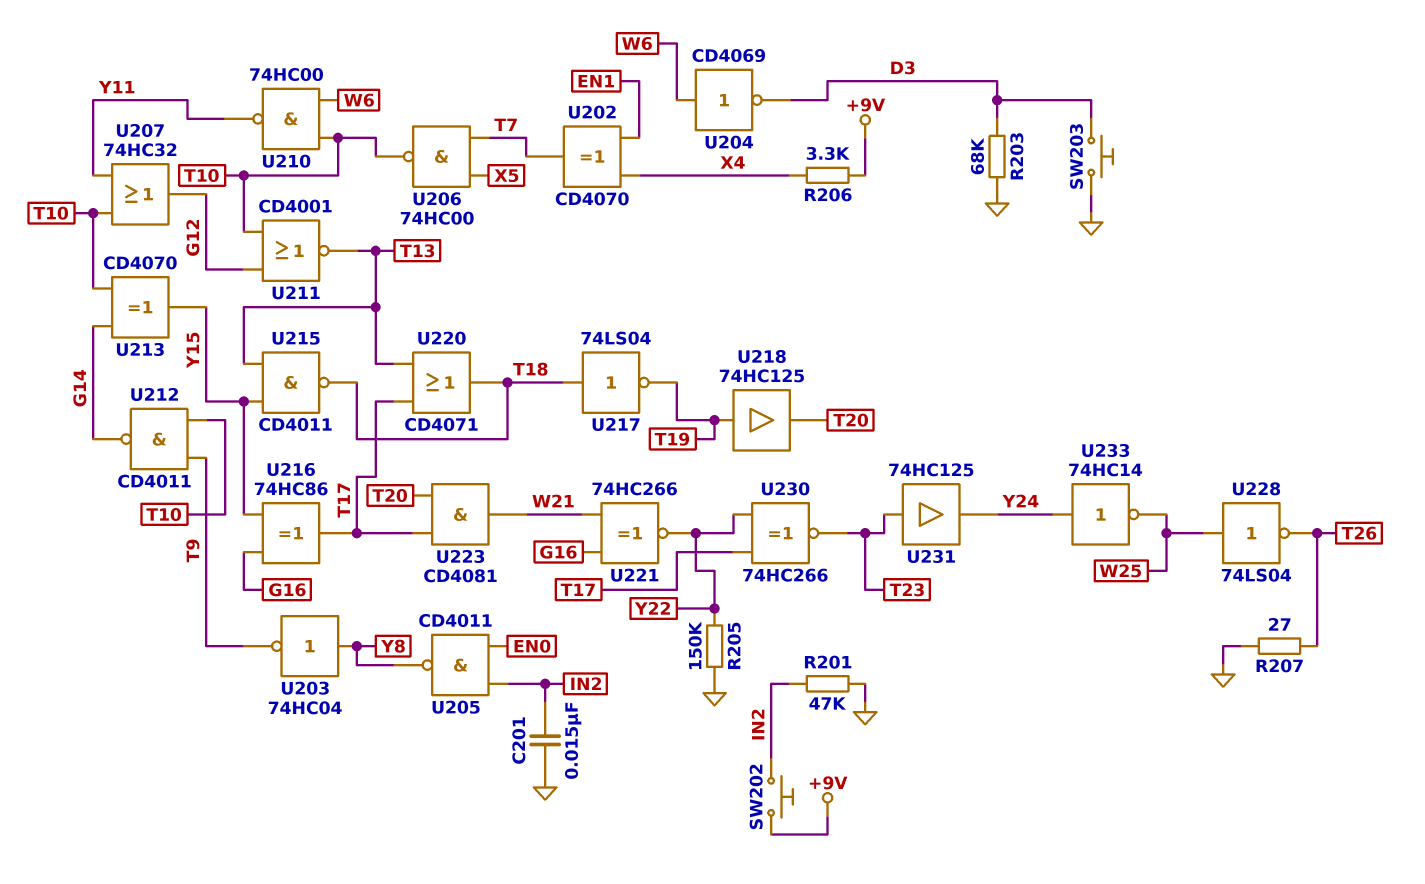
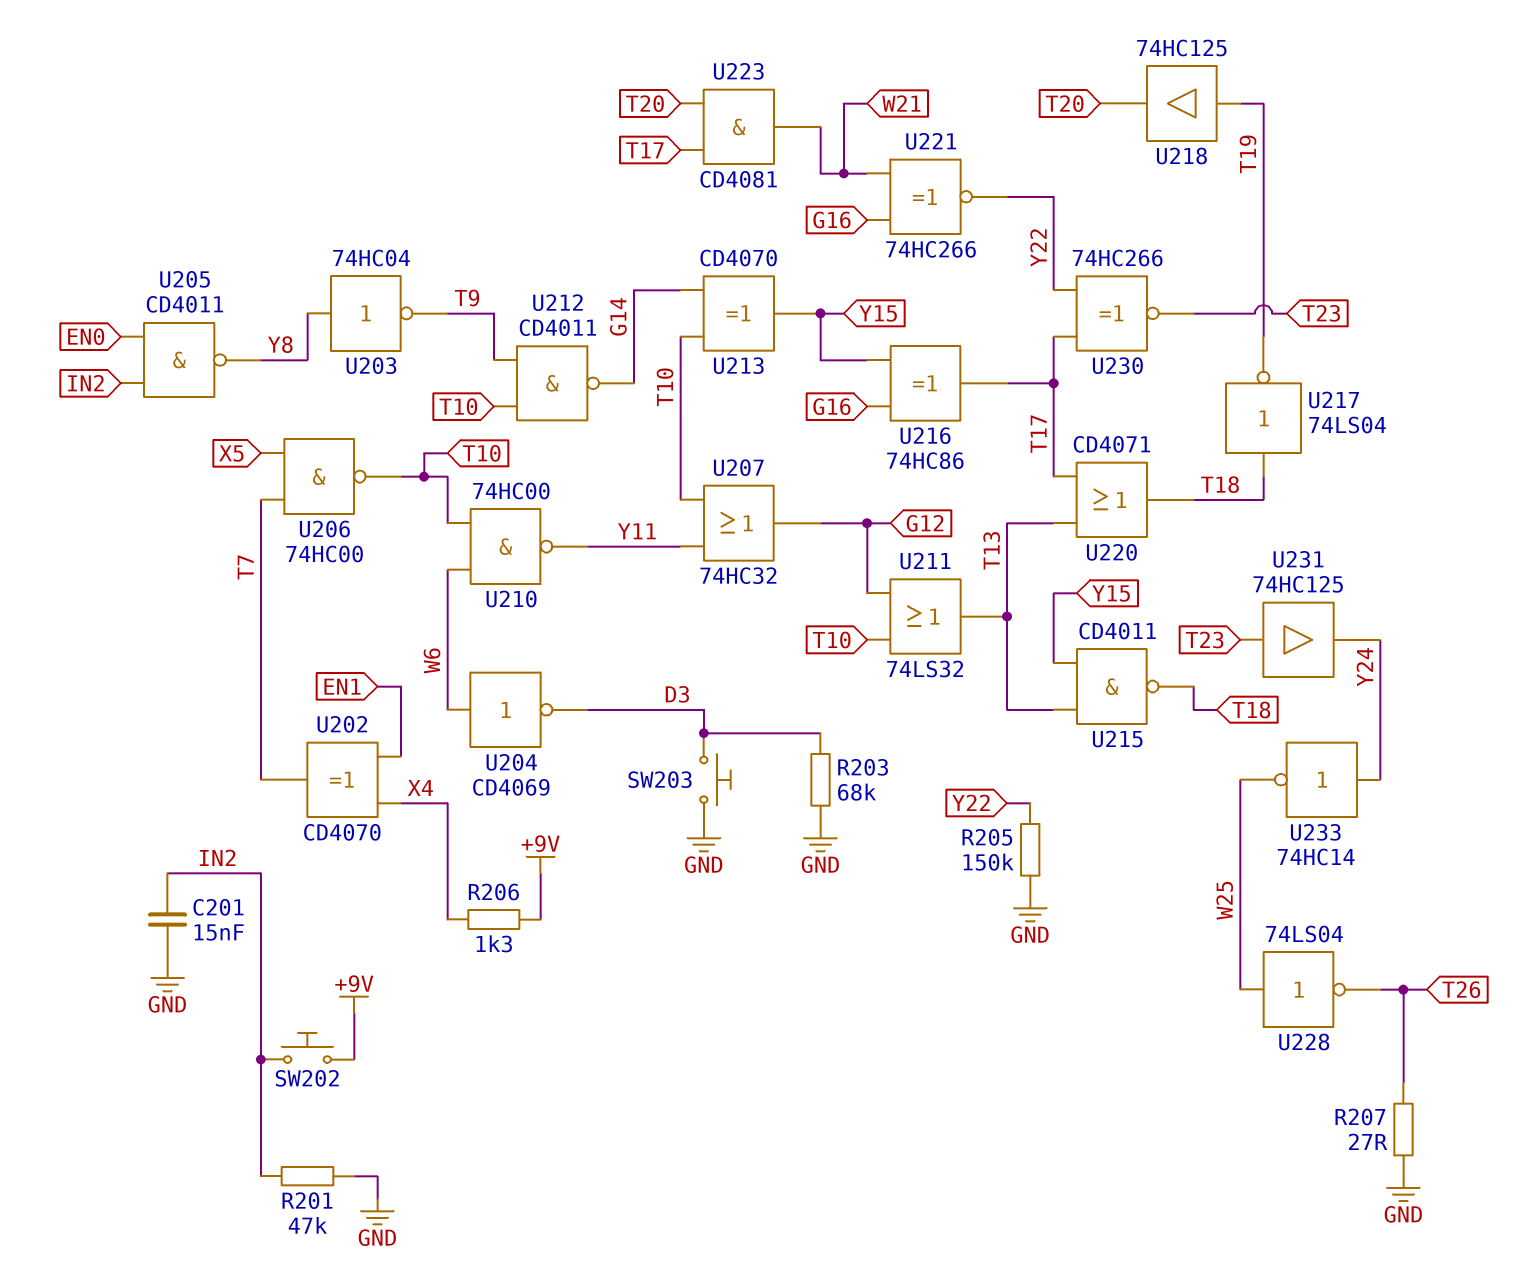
R206: 3.3k (+9V, X4) -> 1.3k (+9V, X4)
U211: NOR CD4001 (in G12, in T10, out T13) -> OR 74LS32 (in G12, in T10, out T13)

